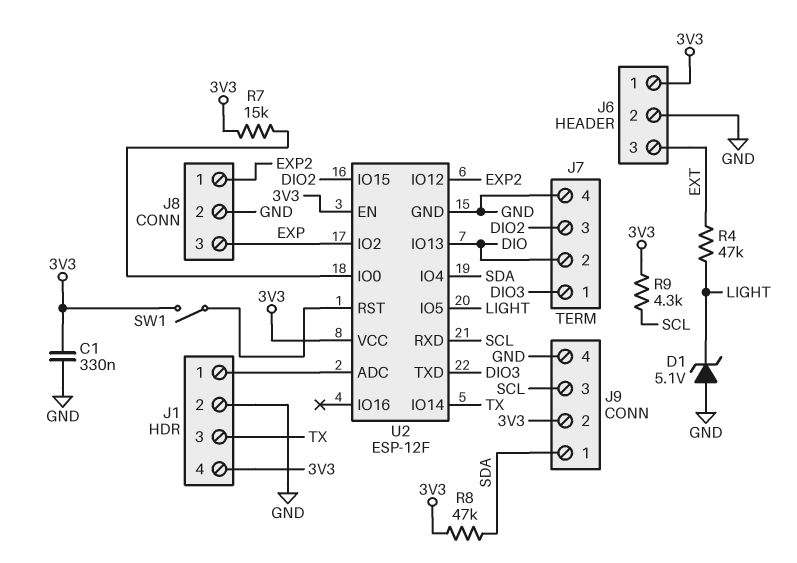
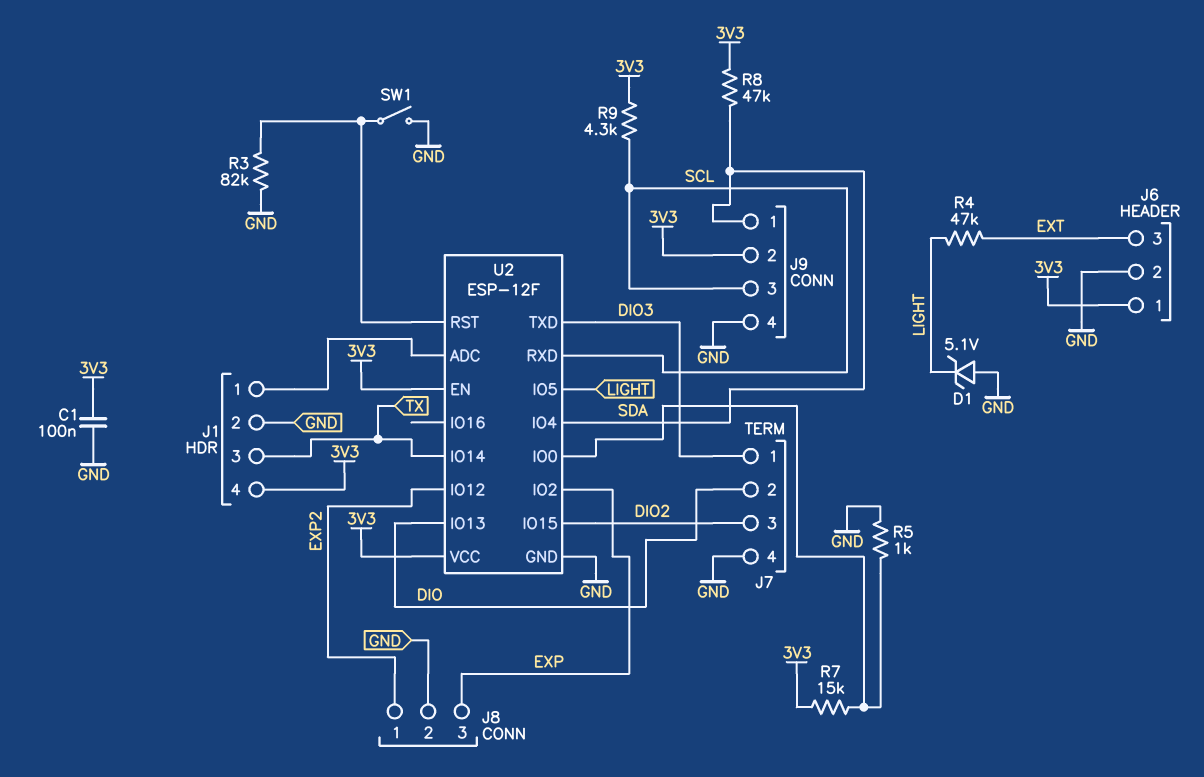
C1: 330nF (3V3, GND) -> 100nF (3V3, GND)
R3: none -> 82k (GND, U2/RST)
R5: none -> 1k (GND, U2/IO0)
SW1: switch (3V3, U2/RST) -> switch (GND, U2/RST)

